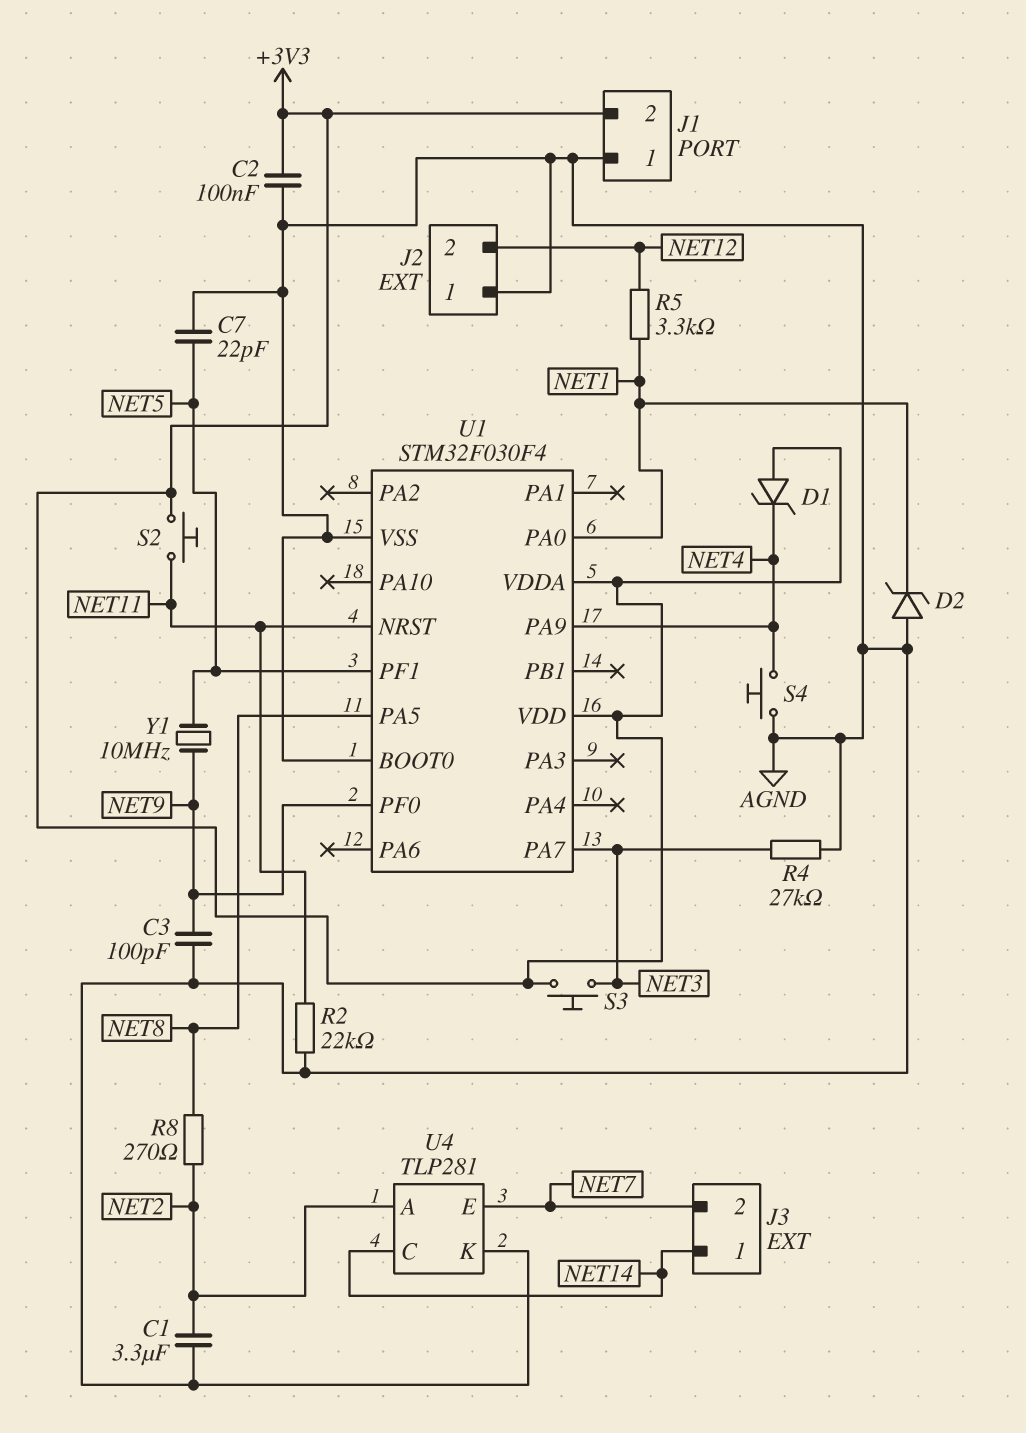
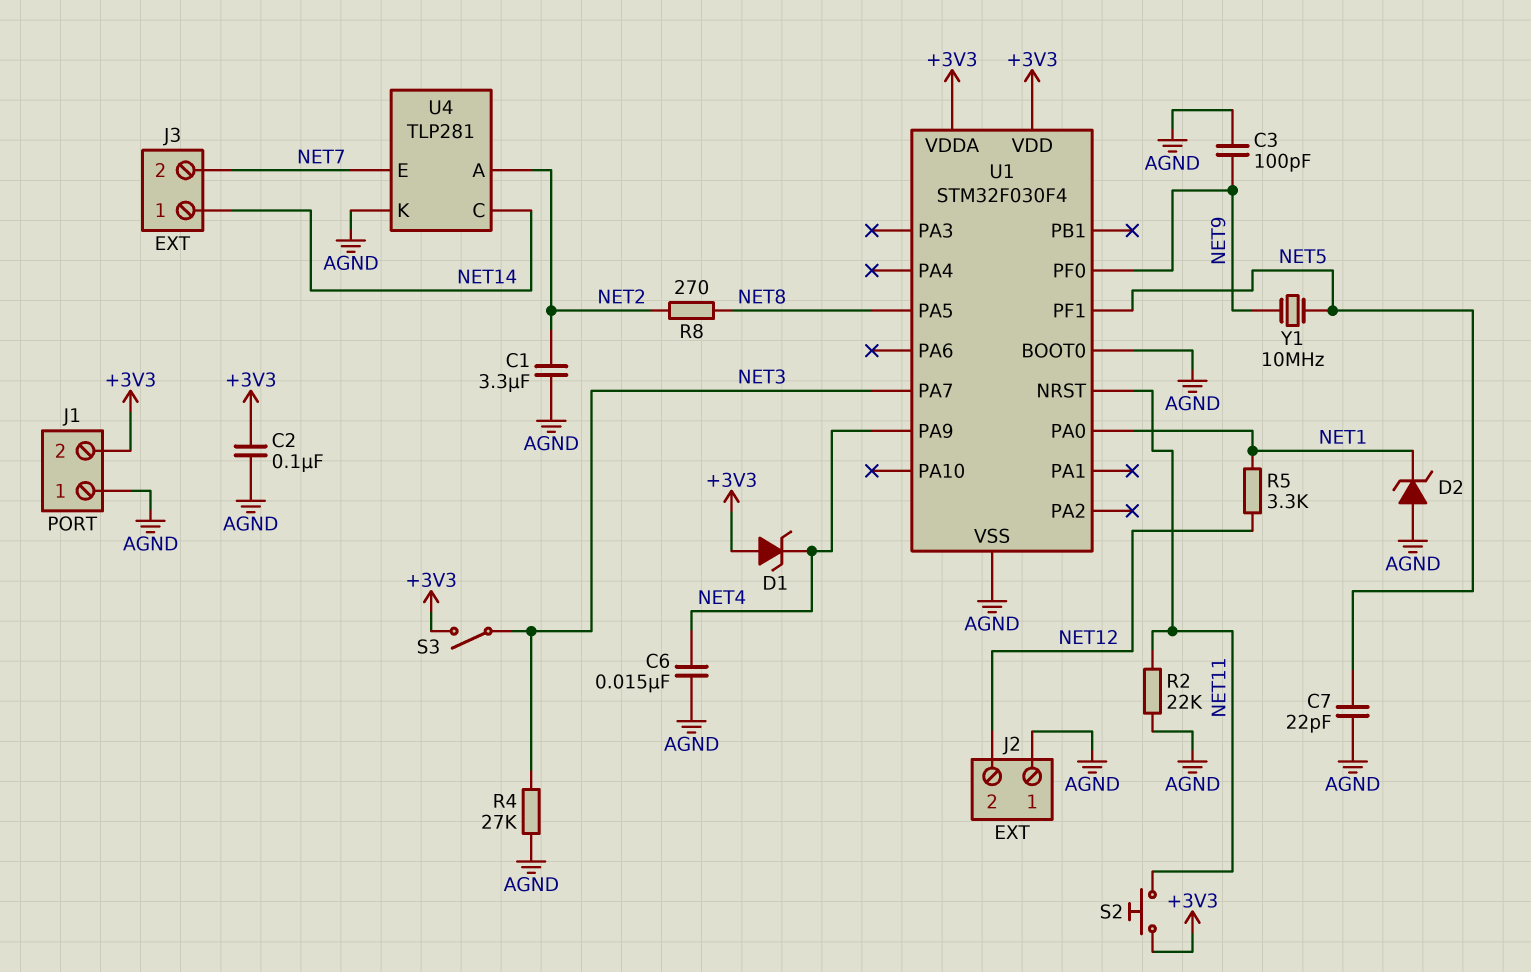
C6: none -> 15nF (AGND, NET4)
S3: button (+3V3, NET3) -> switch (+3V3, NET3)
S4: button (AGND, NET4) -> none

